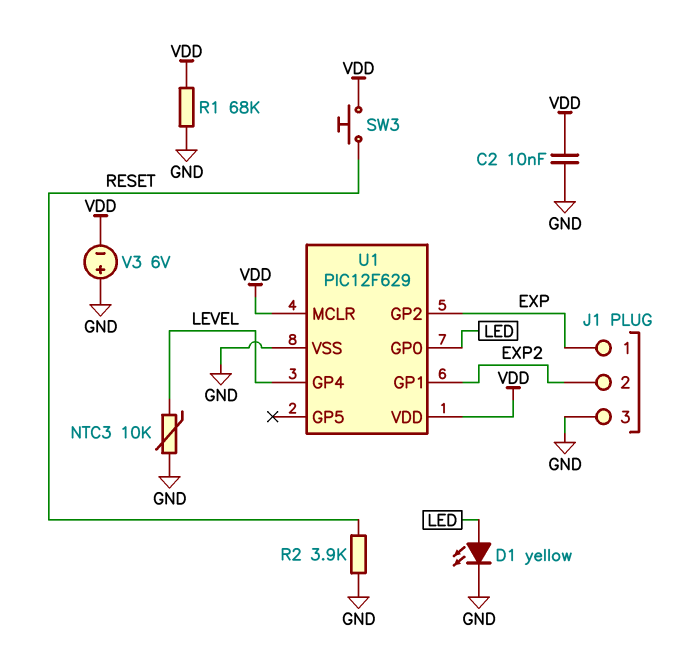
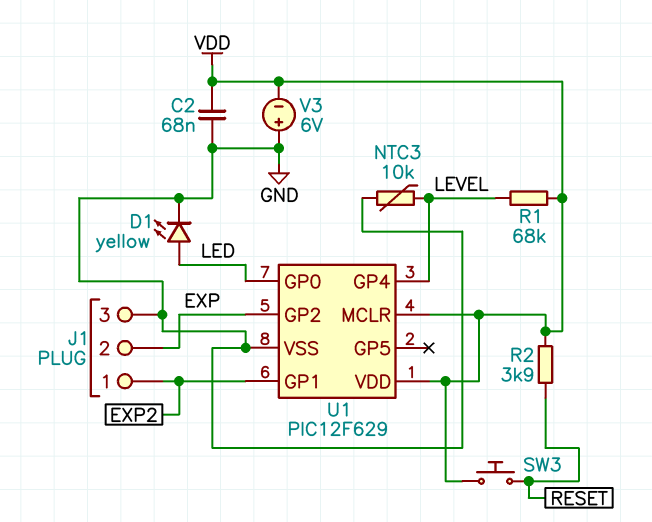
C2: 10nF (GND, VDD) -> 68nF (GND, VDD)
J1 pin 1: EXP -> EXP2
J1 pin 2: EXP2 -> EXP
R1: 68k (GND, VDD) -> 68k (LEVEL, VDD)
R2: 3.9k (GND, RESET) -> 3.9k (RESET, VDD)

